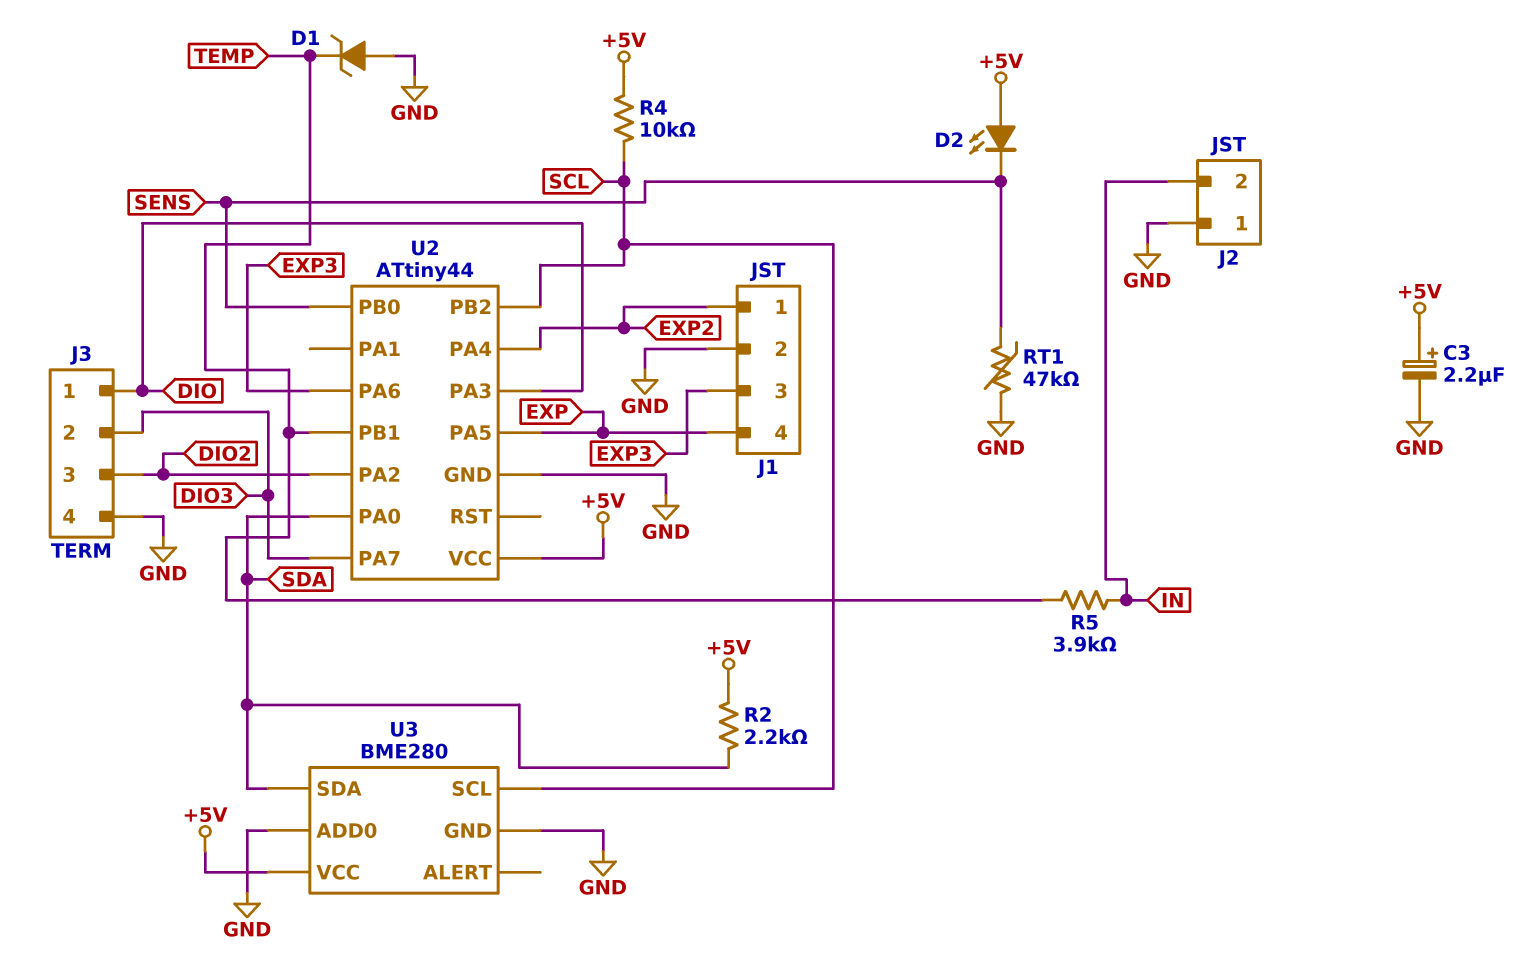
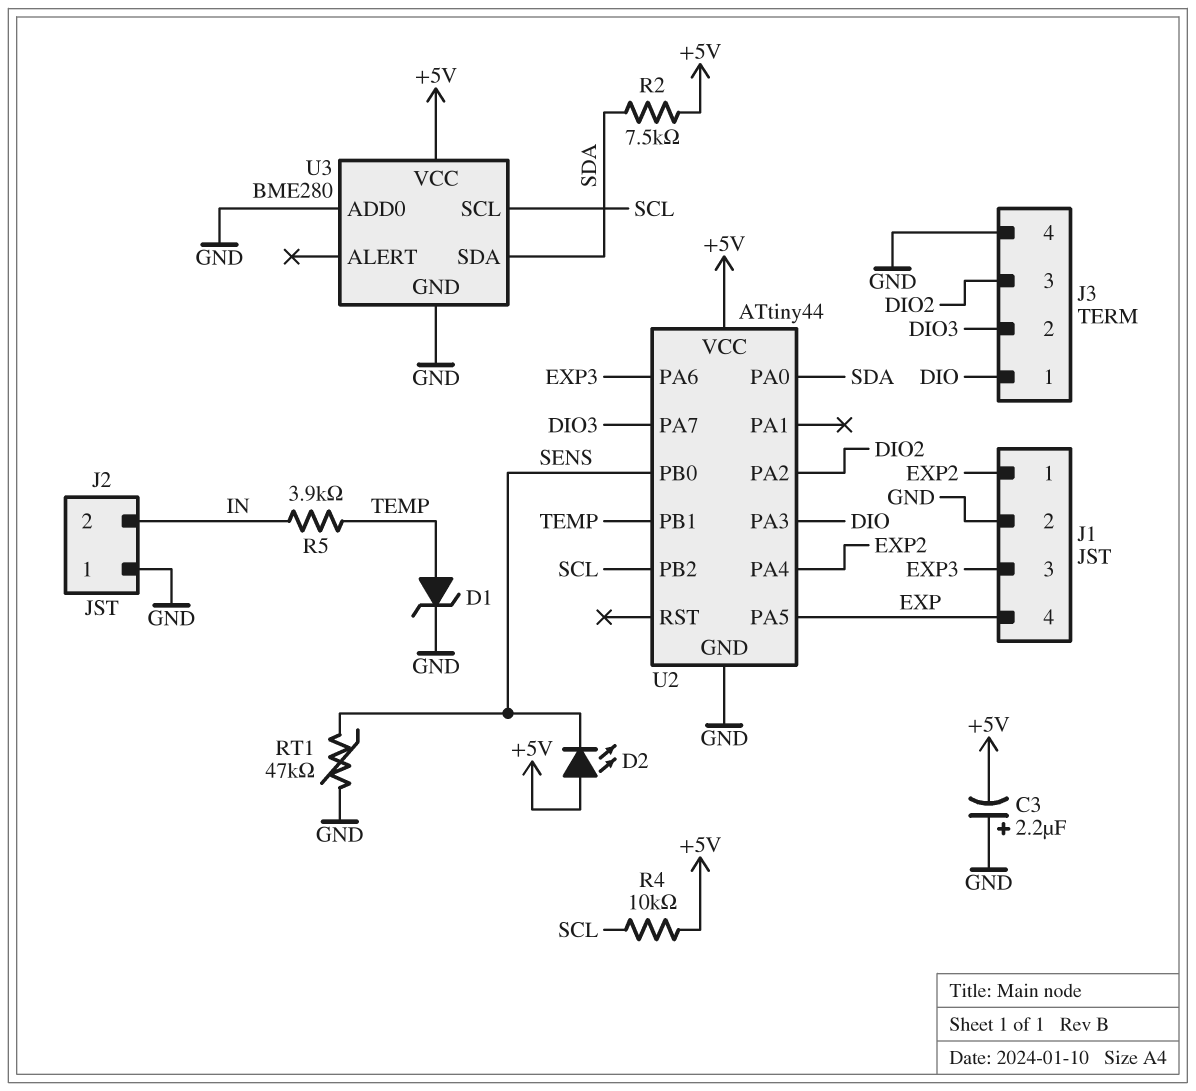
C3: 2.2uF (plus +5V, minus GND) -> 2.2uF (plus GND, minus +5V)
D1: zener (A GND, K TEMP) -> zener (A TEMP, K GND)
R2: 2.2k (+5V, SDA) -> 7.5k (+5V, SDA)

